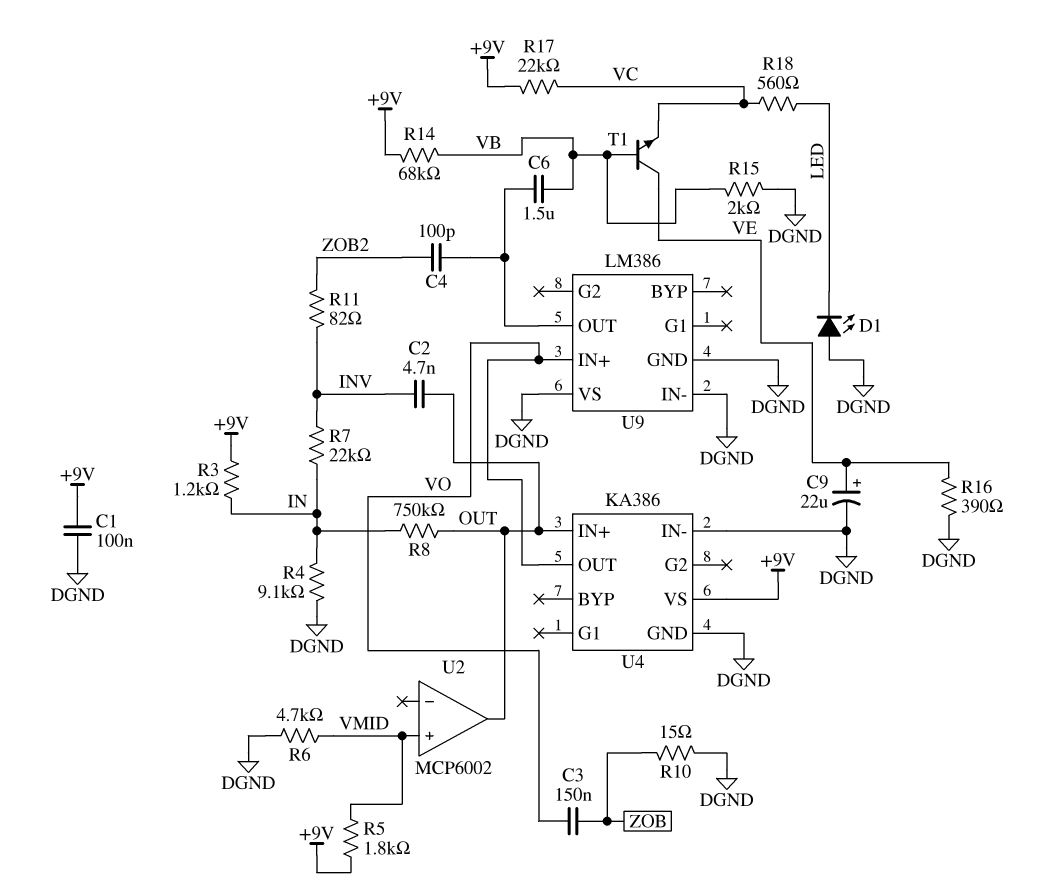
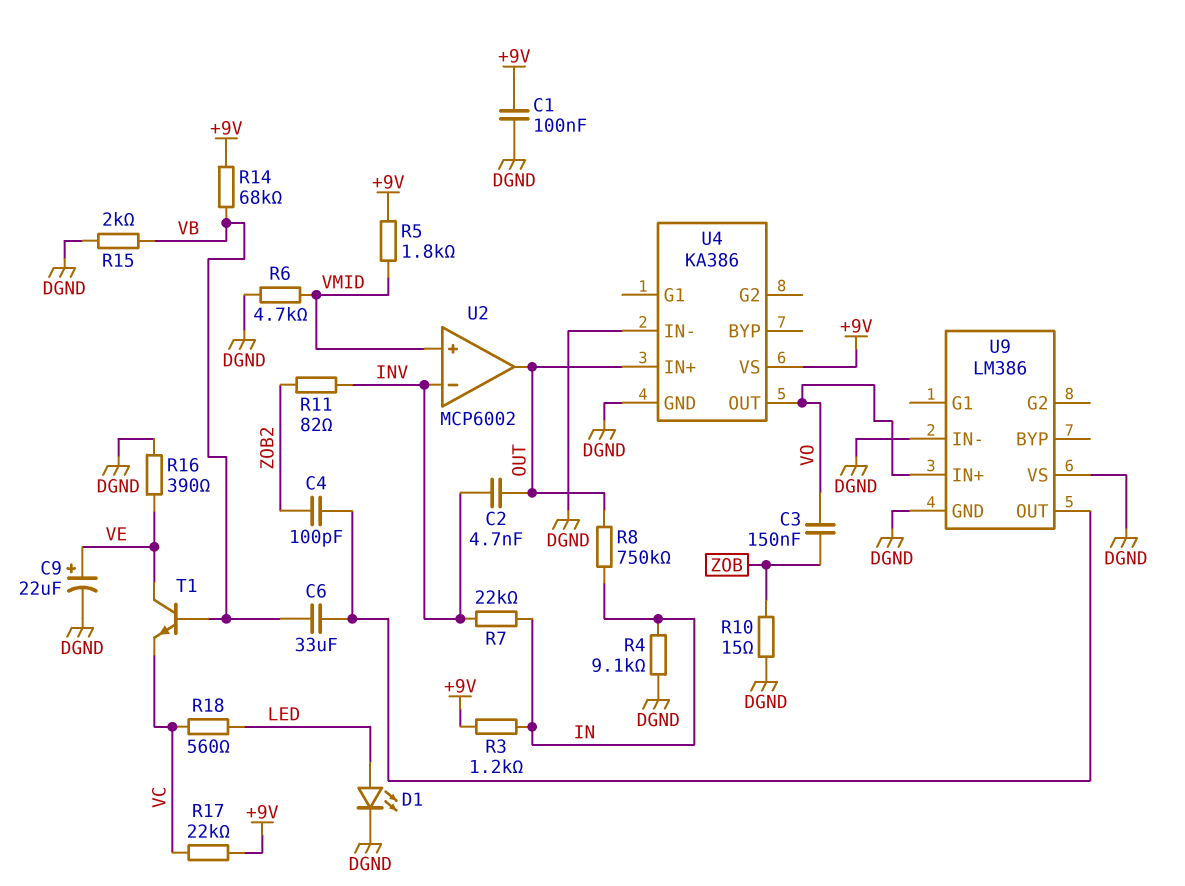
C6: 1.5uF (U9/OUT, VB) -> 33uF (U9/OUT, VB)
D1: LED (A DGND, K LED) -> LED (A LED, K DGND)
U2 pin in-: none -> INV

